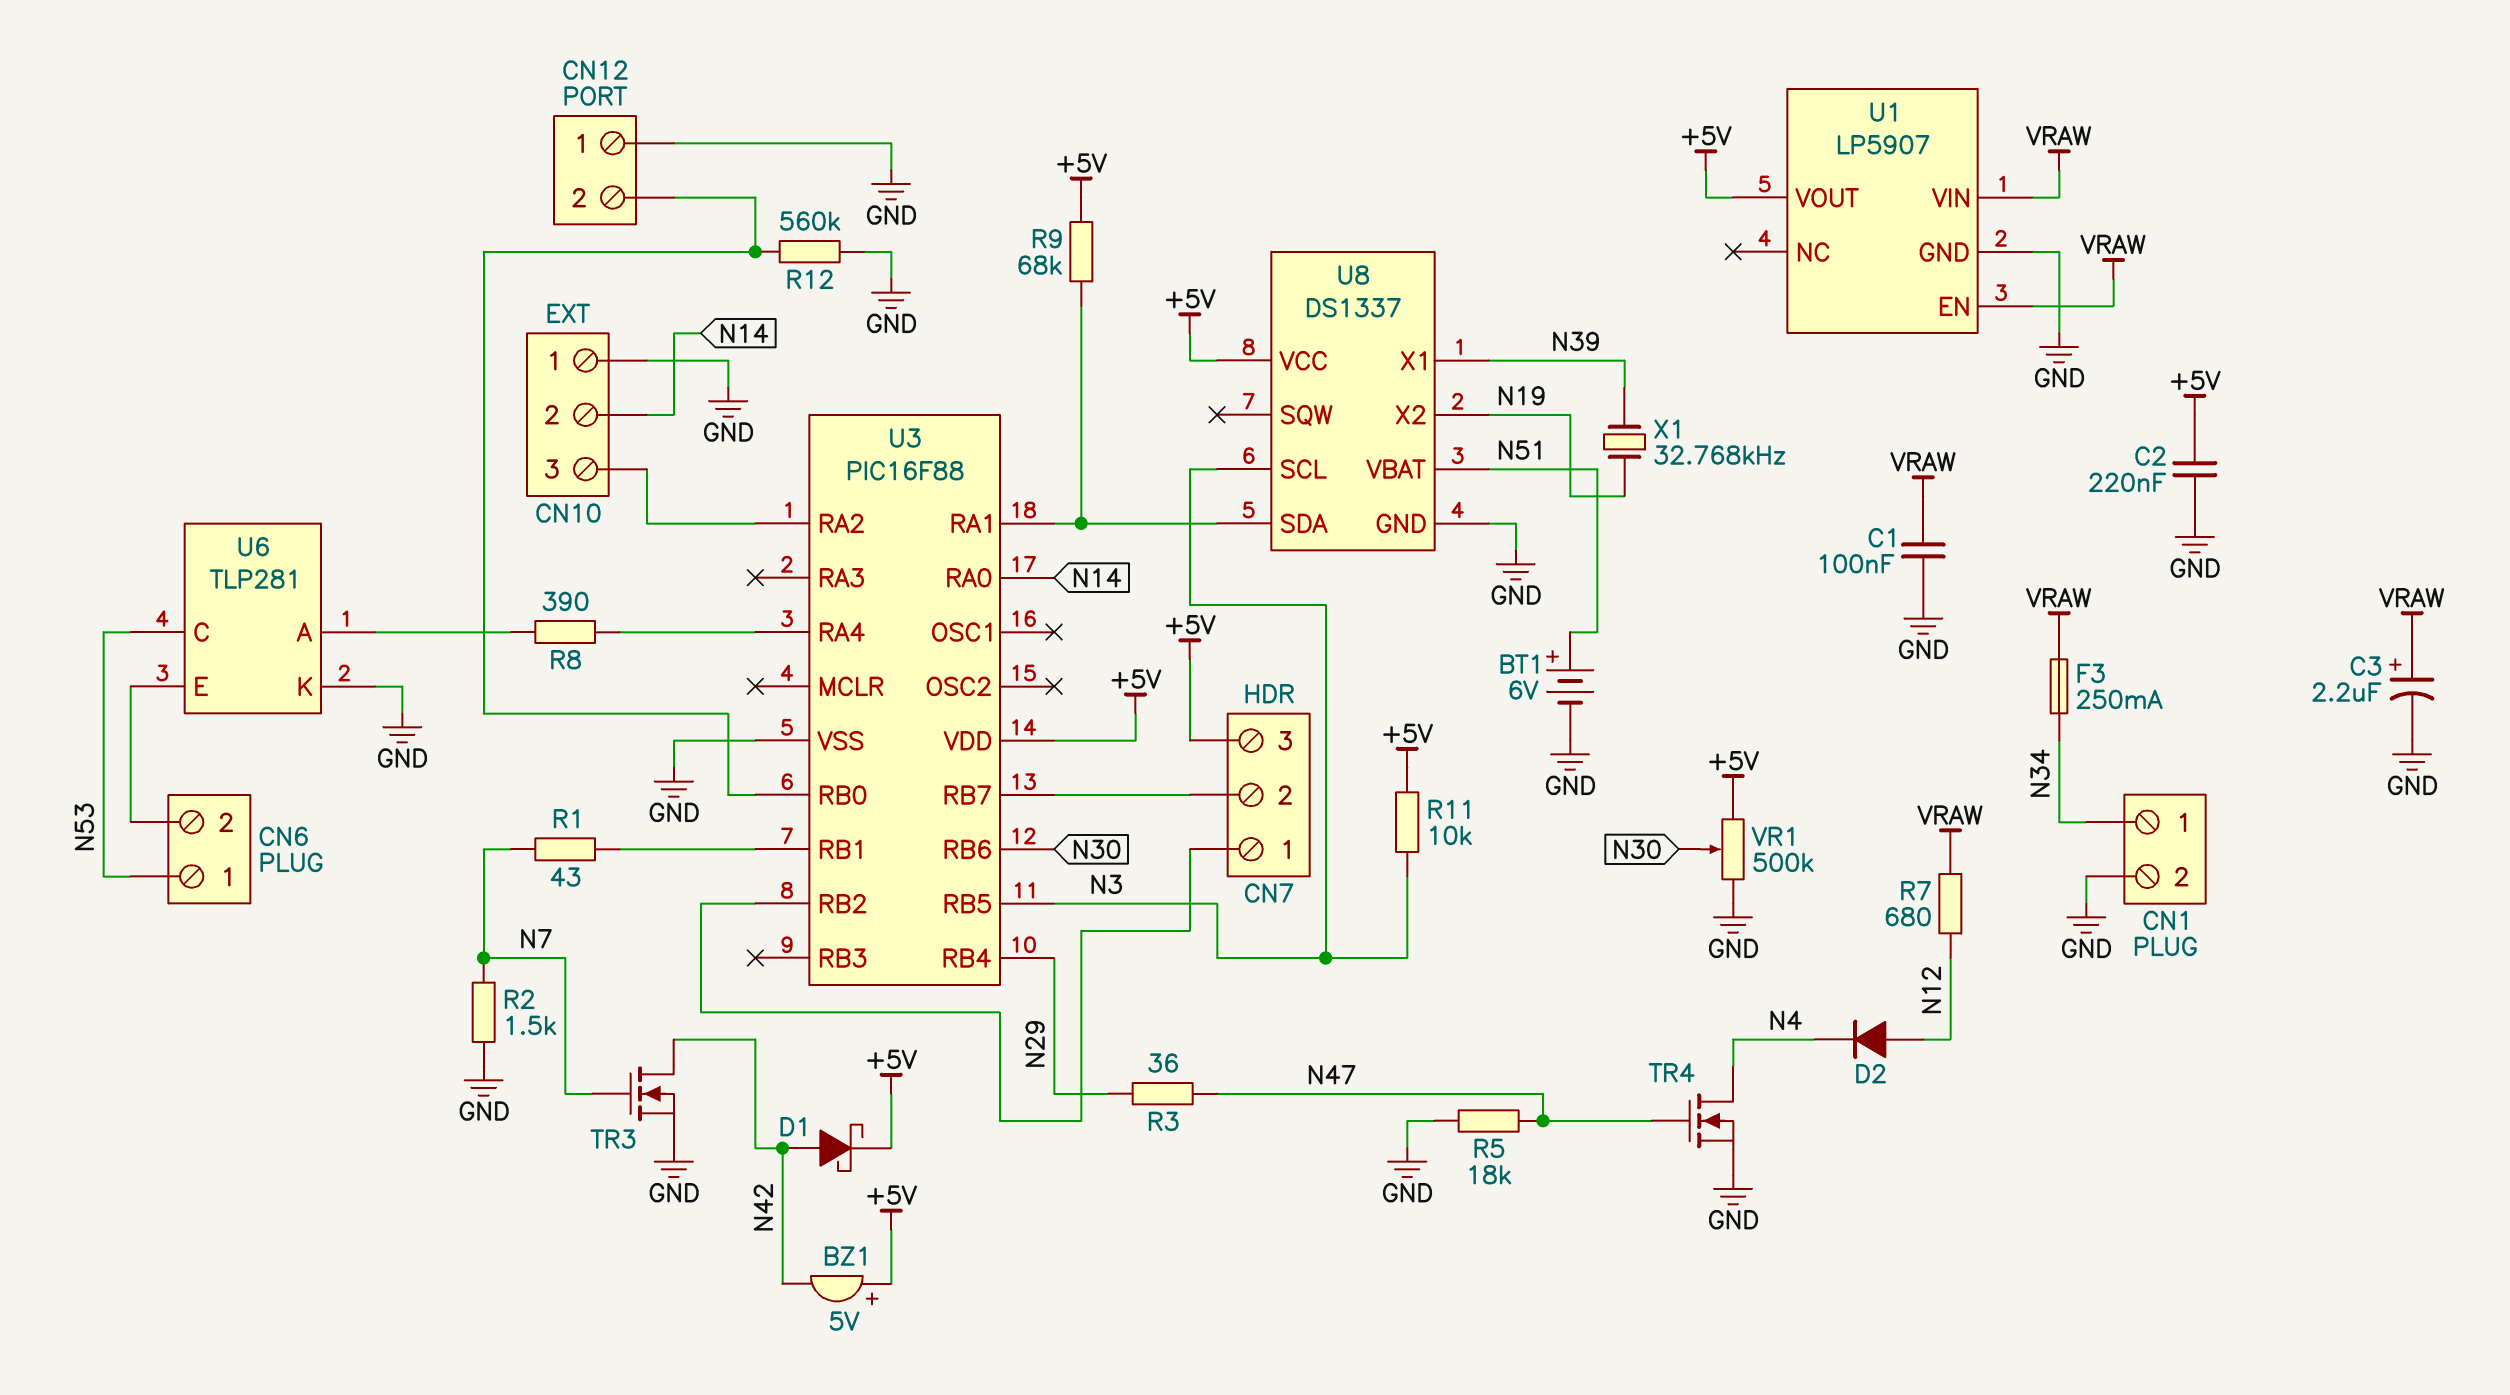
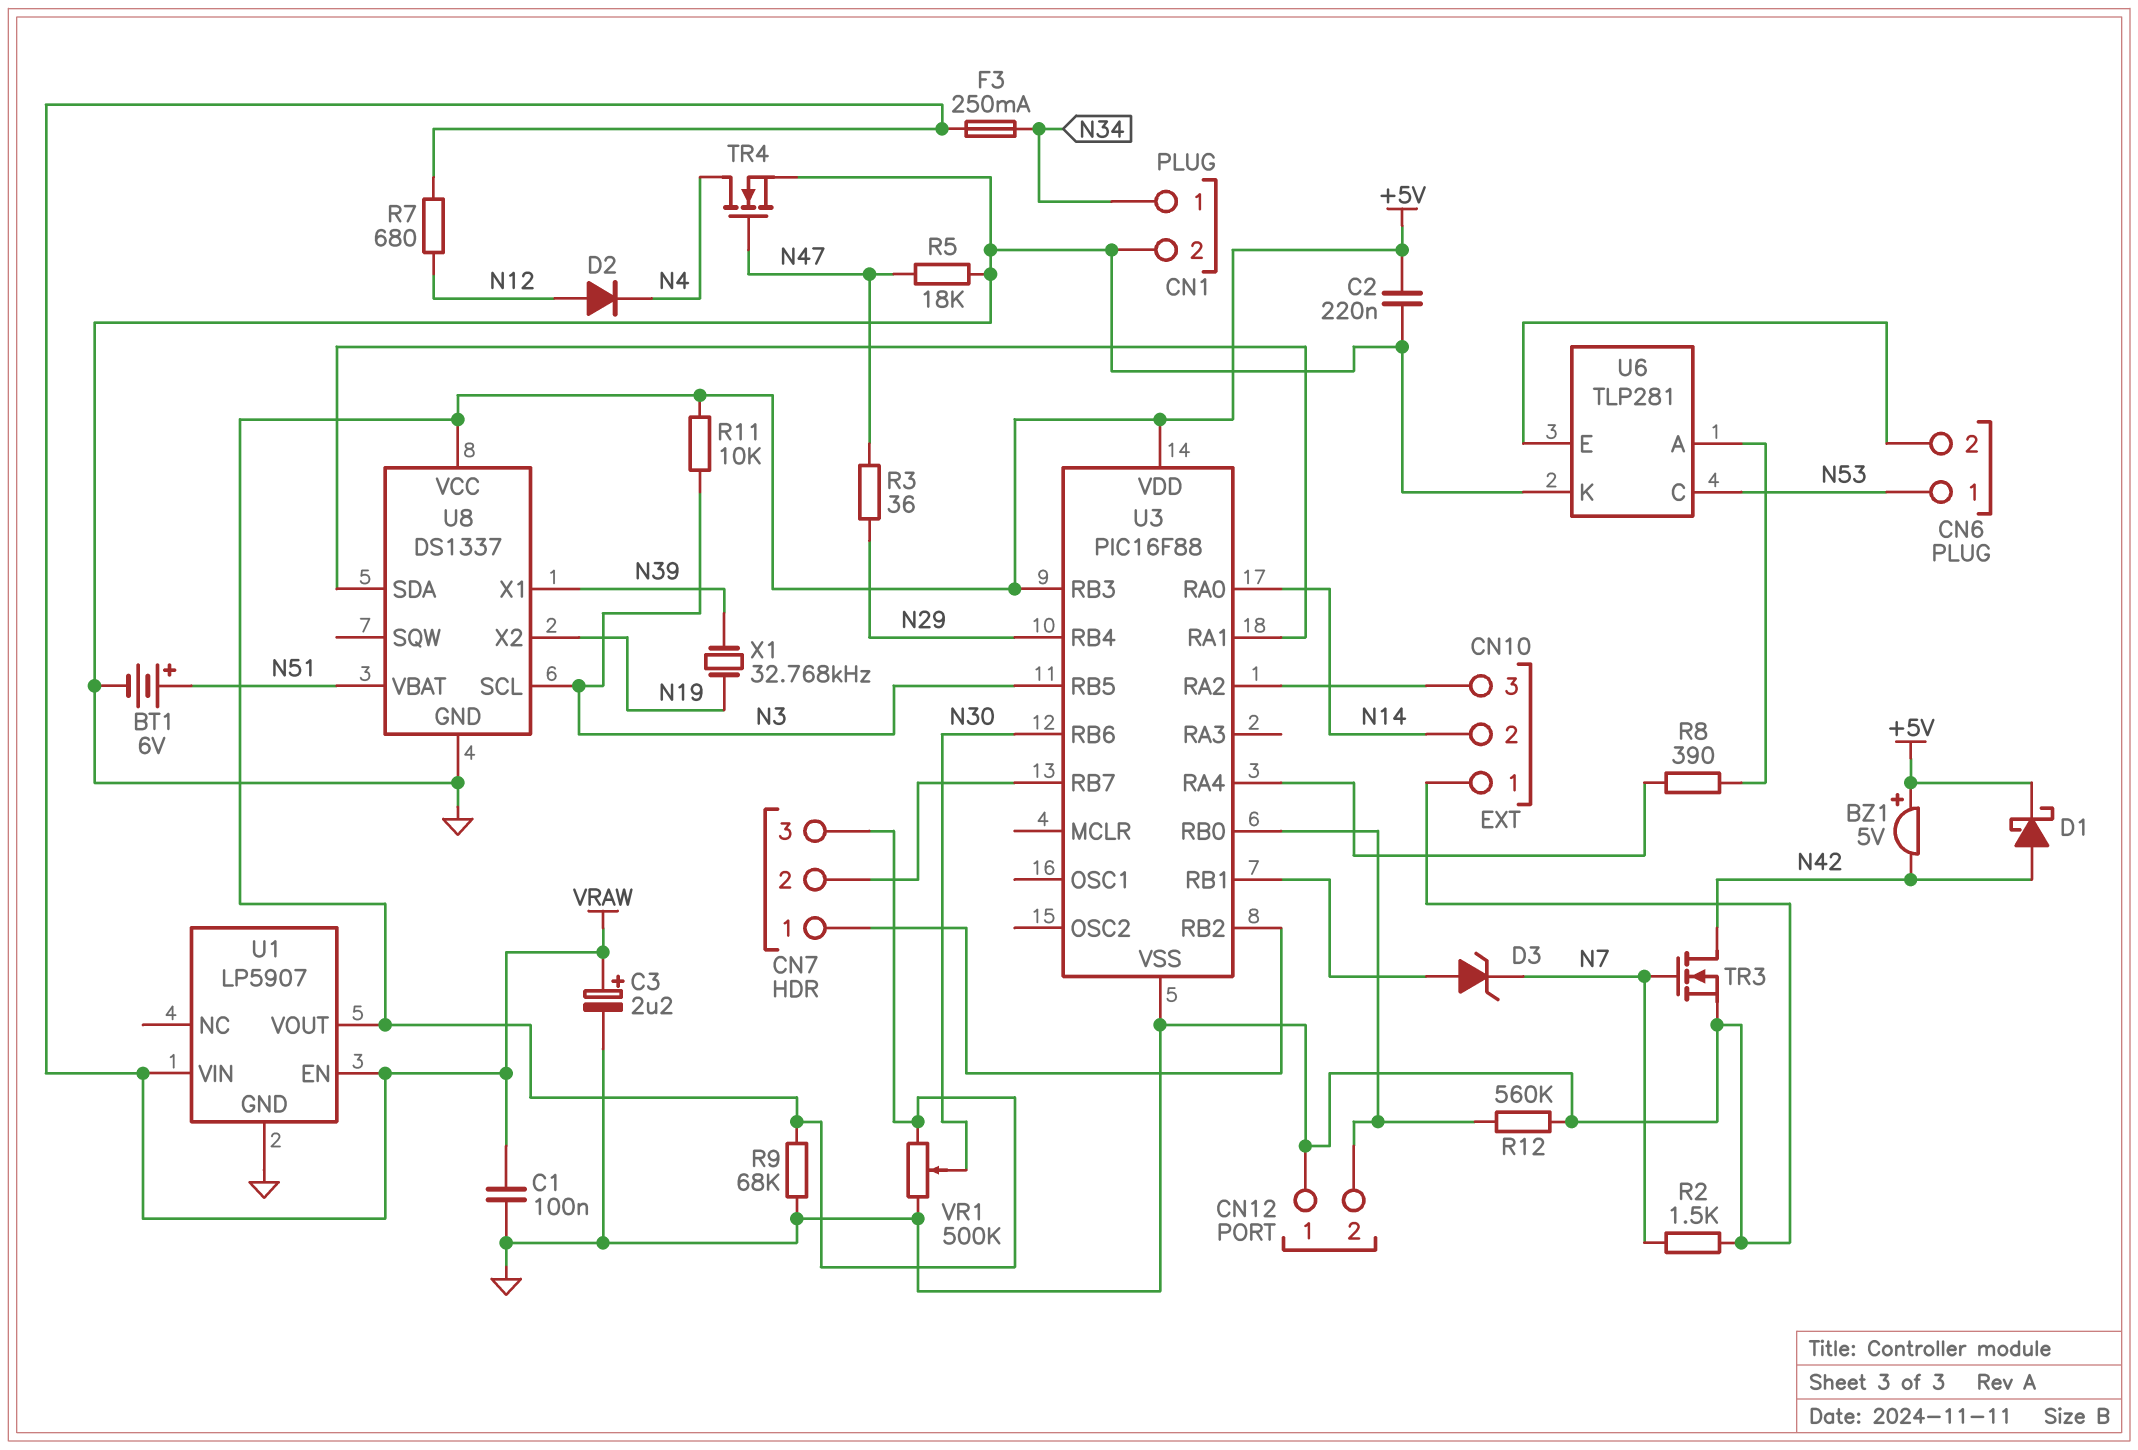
D3: none -> zener (A U3/RB1, K N7)
R1: 43 (N7, U3/RB1) -> none
R9: 68k (+5V, U3/RA1) -> 68k (+5V, GND)
U3 pin RB3: none -> +5V

